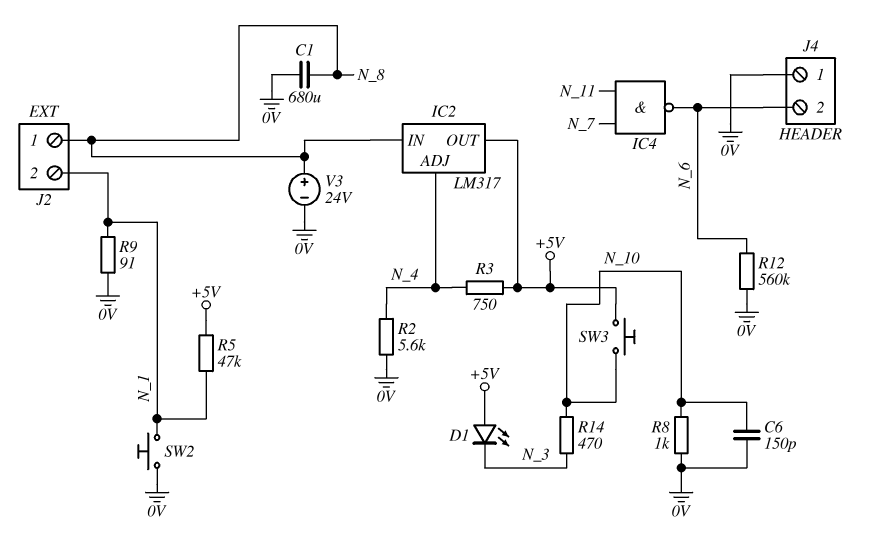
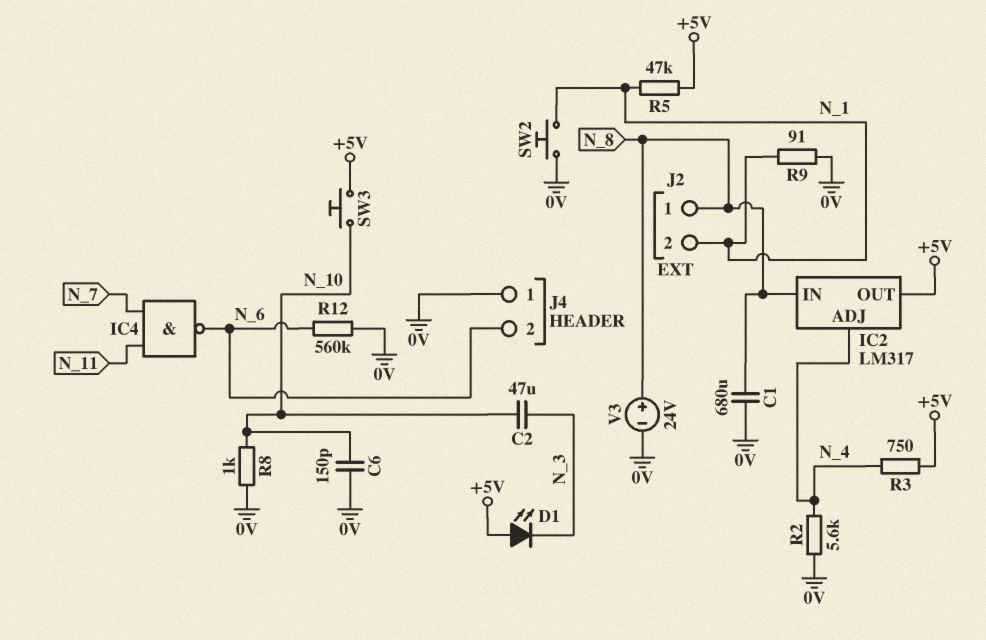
C2: none -> 47uF (N_3, N_10)
R14: 470 (N_3, N_10) -> none

